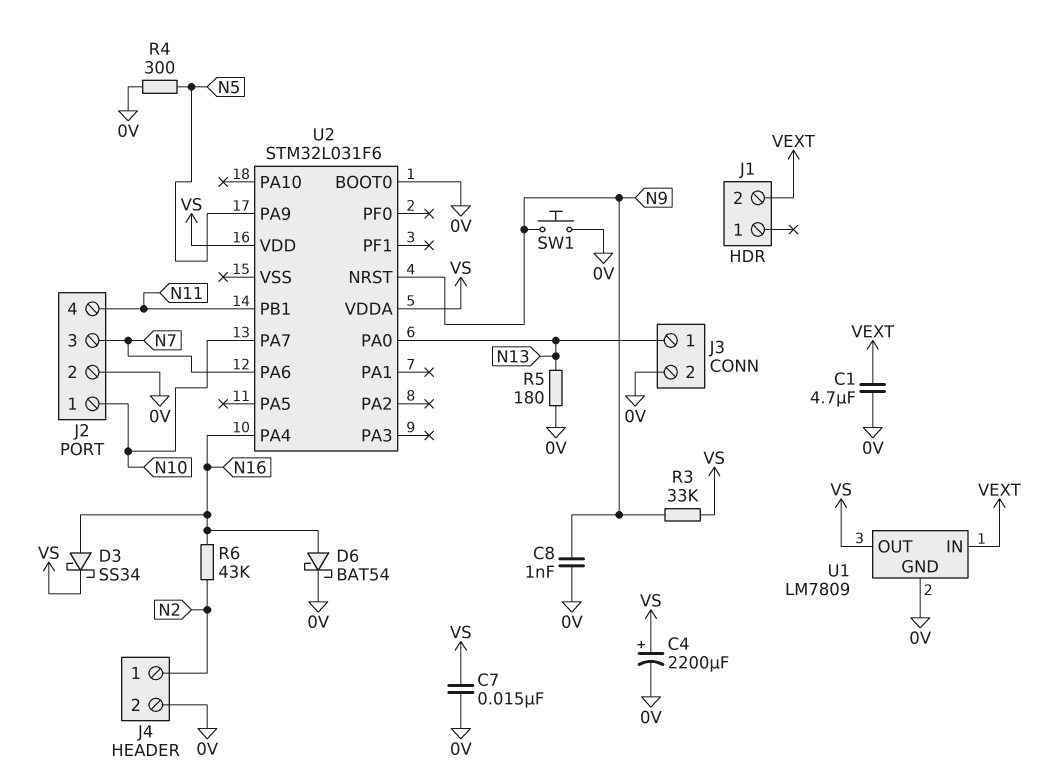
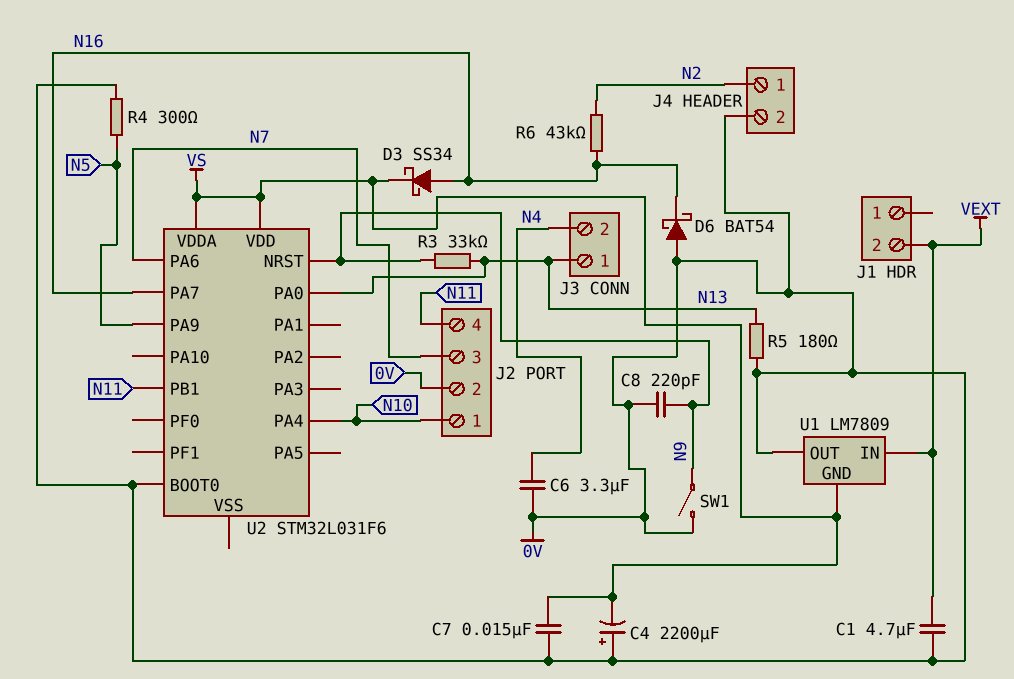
C4: 2200uF (plus VS, minus 0V) -> 2200uF (plus 0V, minus VS)
C6: none -> 3.3uF (0V, N4)
C8: 1nF (0V, N9) -> 220pF (0V, N9)
D6: schottky BAT54 (A N16, K 0V) -> schottky BAT54 (A 0V, K N16)
J3 pin 2: 0V -> N4
R3: 33k (N9, VS) -> 33k (N9, N13)
SW1: button (0V, N9) -> switch (0V, N9)
U1 pin GND: 0V -> VS
U1 pin OUT: VS -> 0V
U2 pin PA4: N16 -> N10
U2 pin PA7: N10 -> N16

